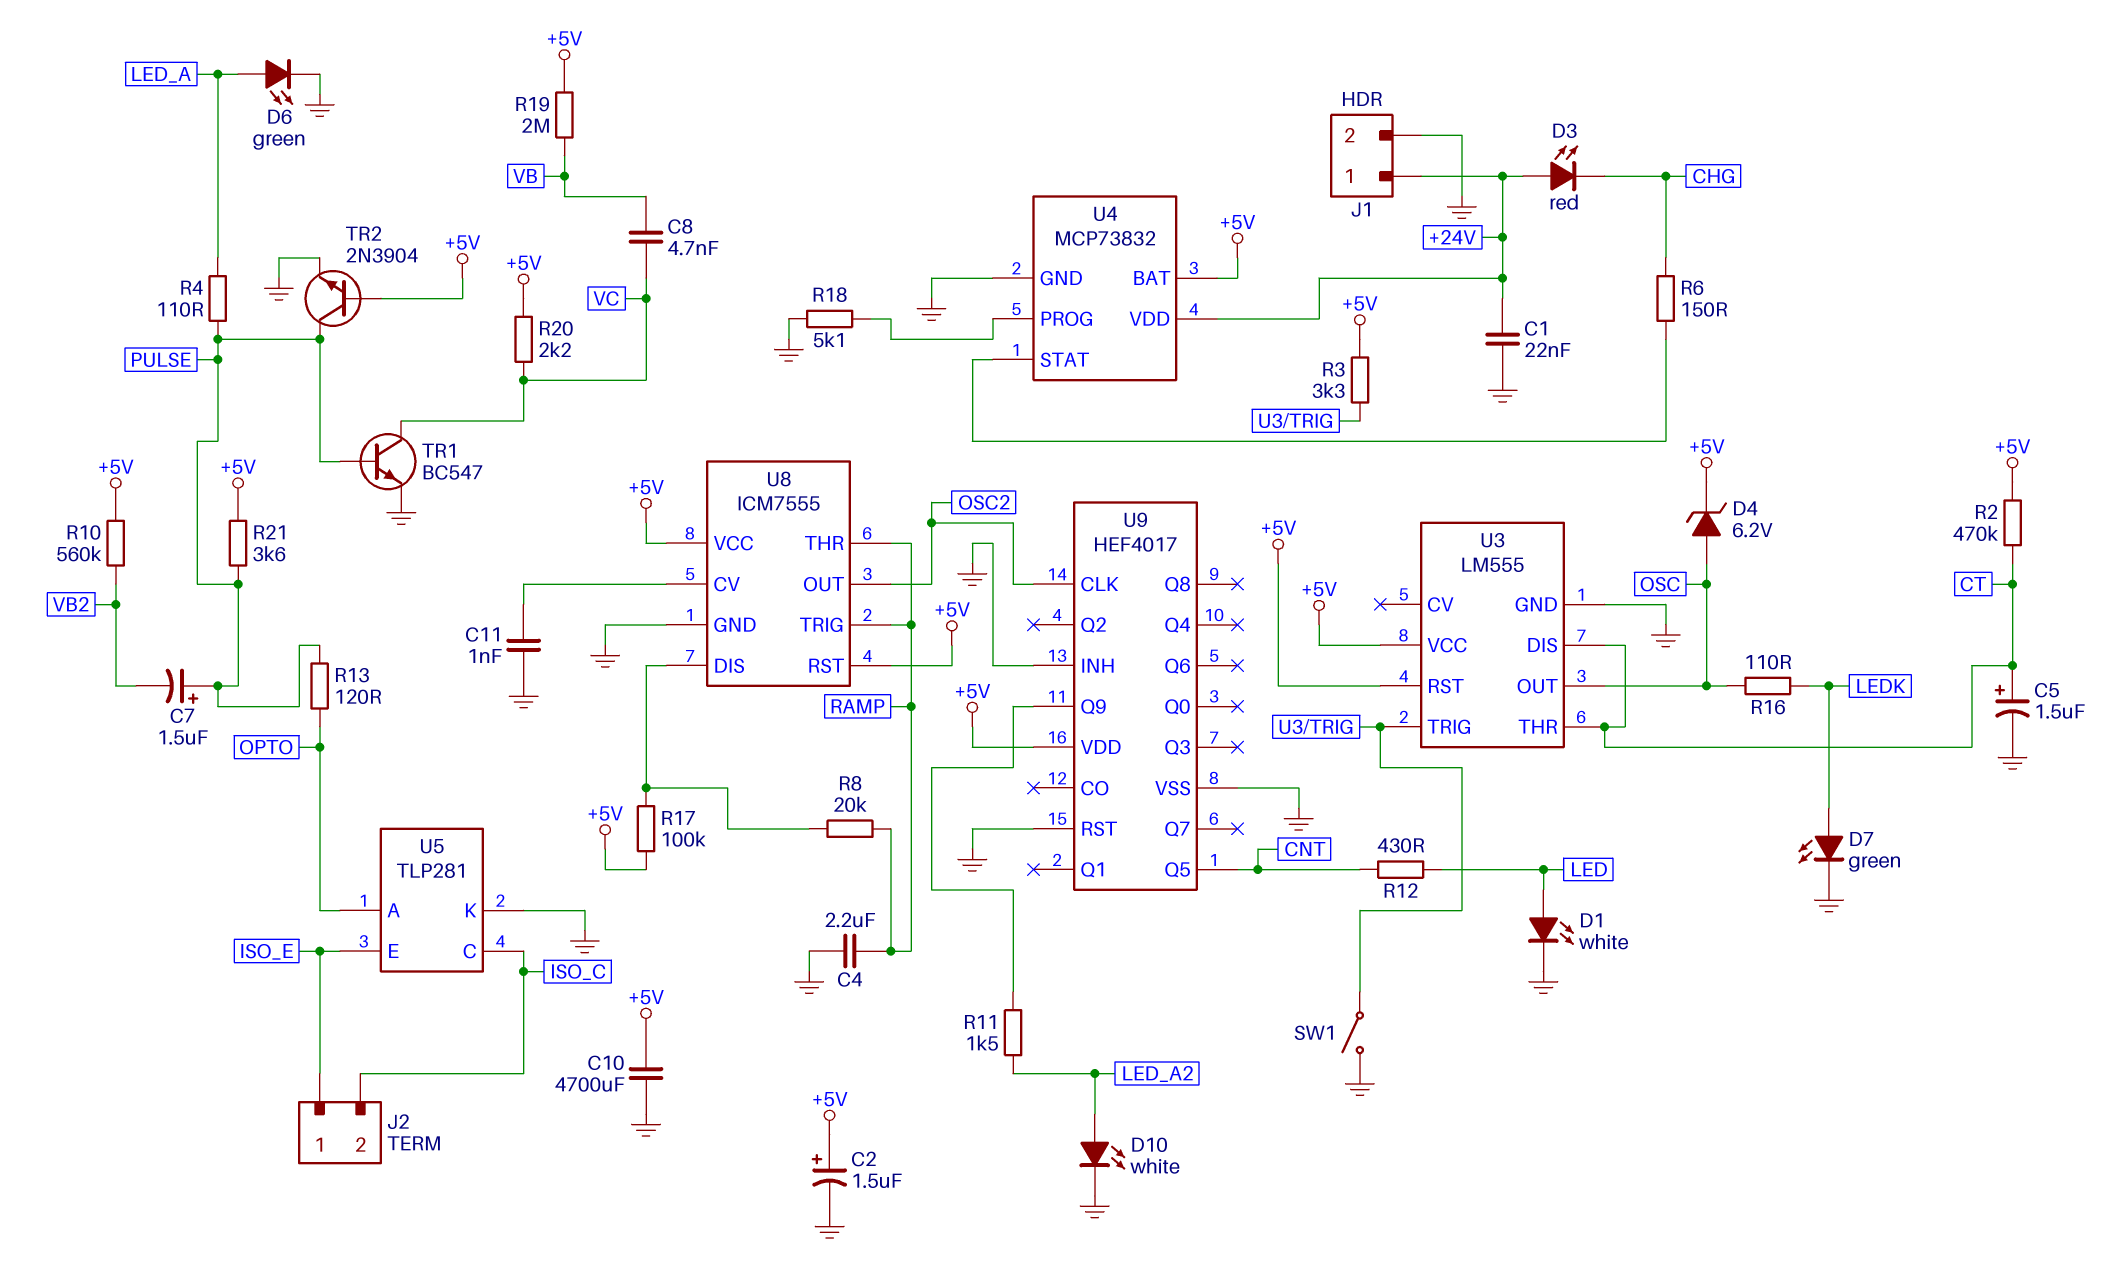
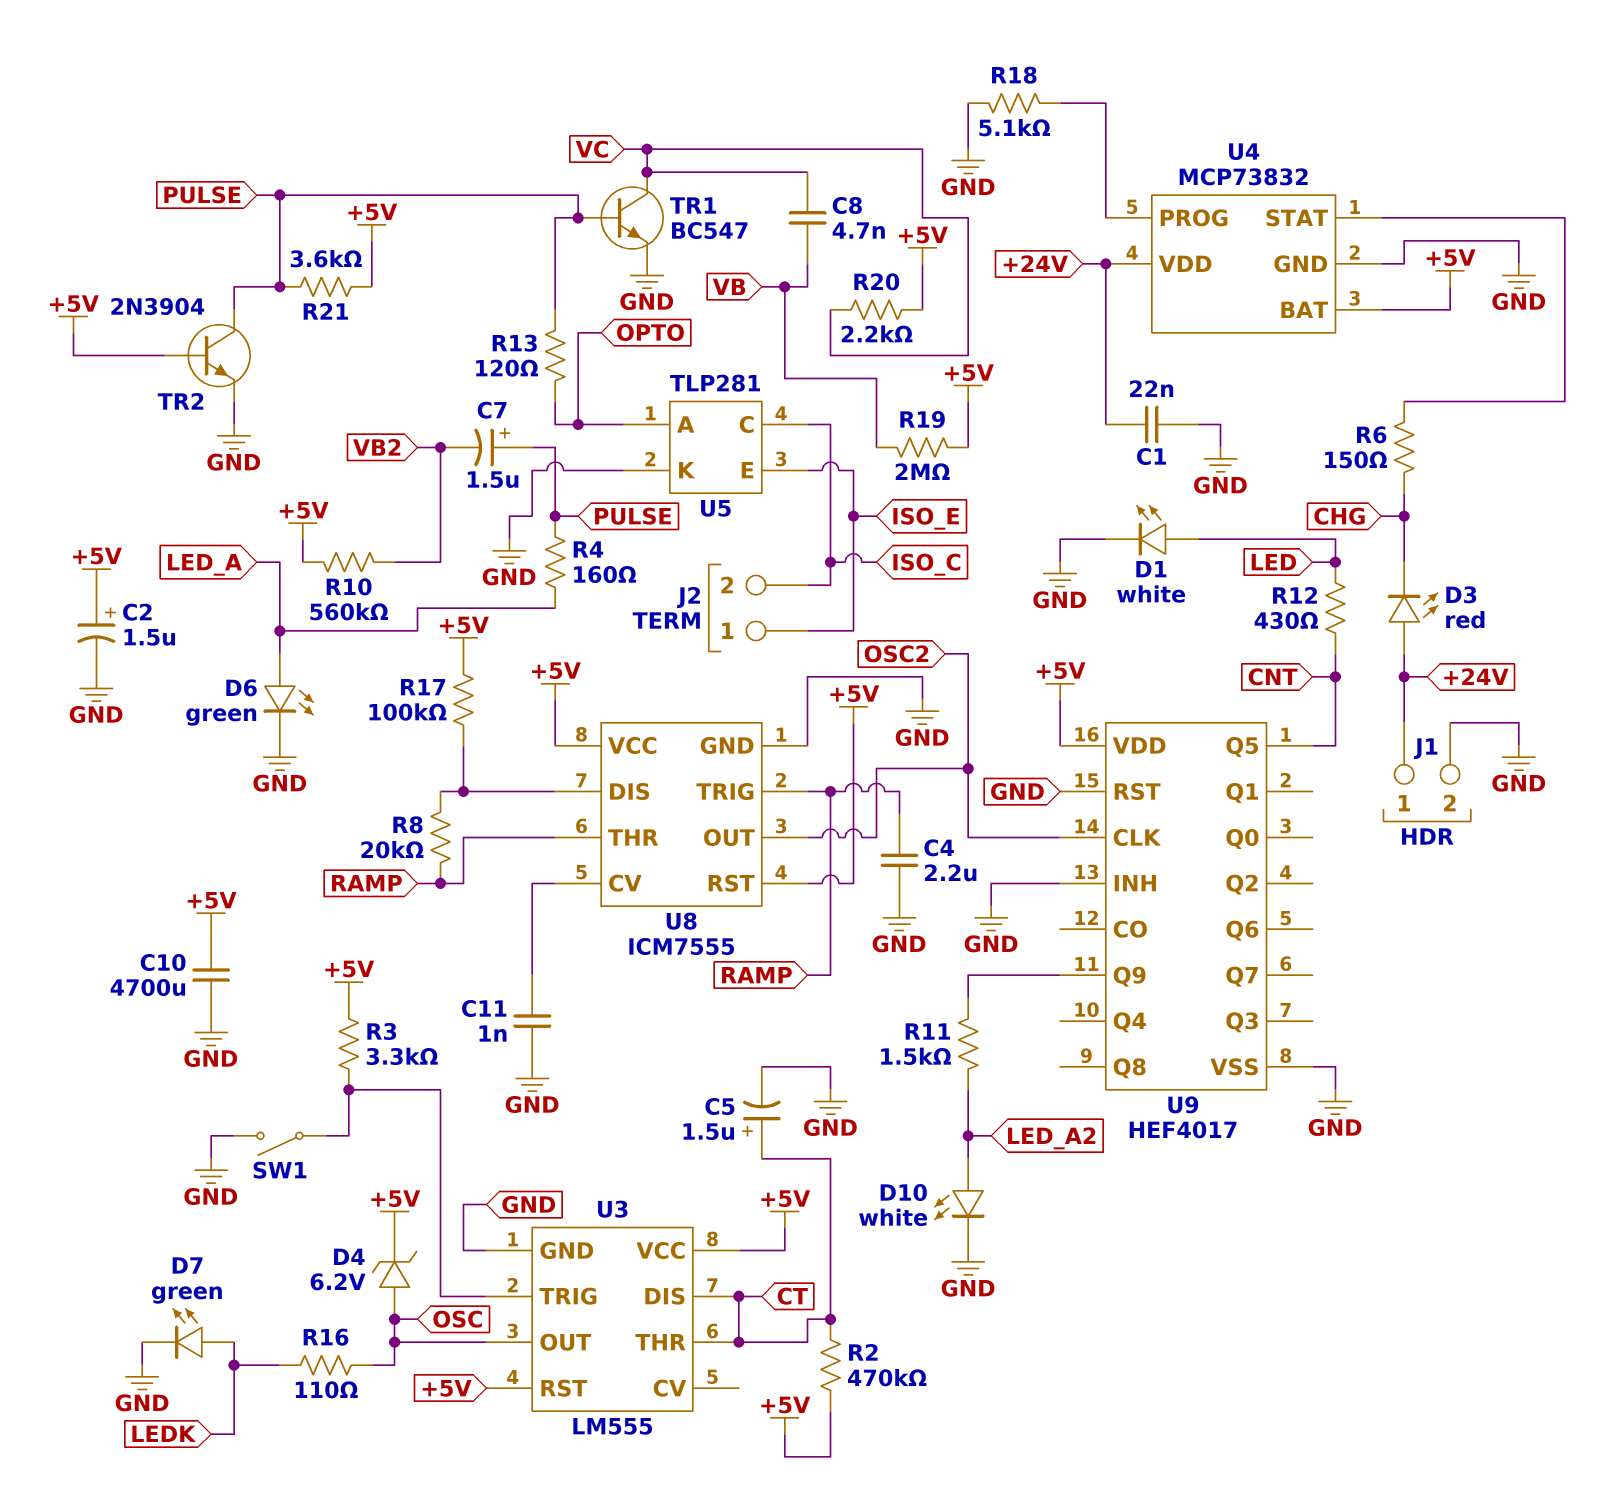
R4: 110 (LED_A, PULSE) -> 160 (LED_A, PULSE)

